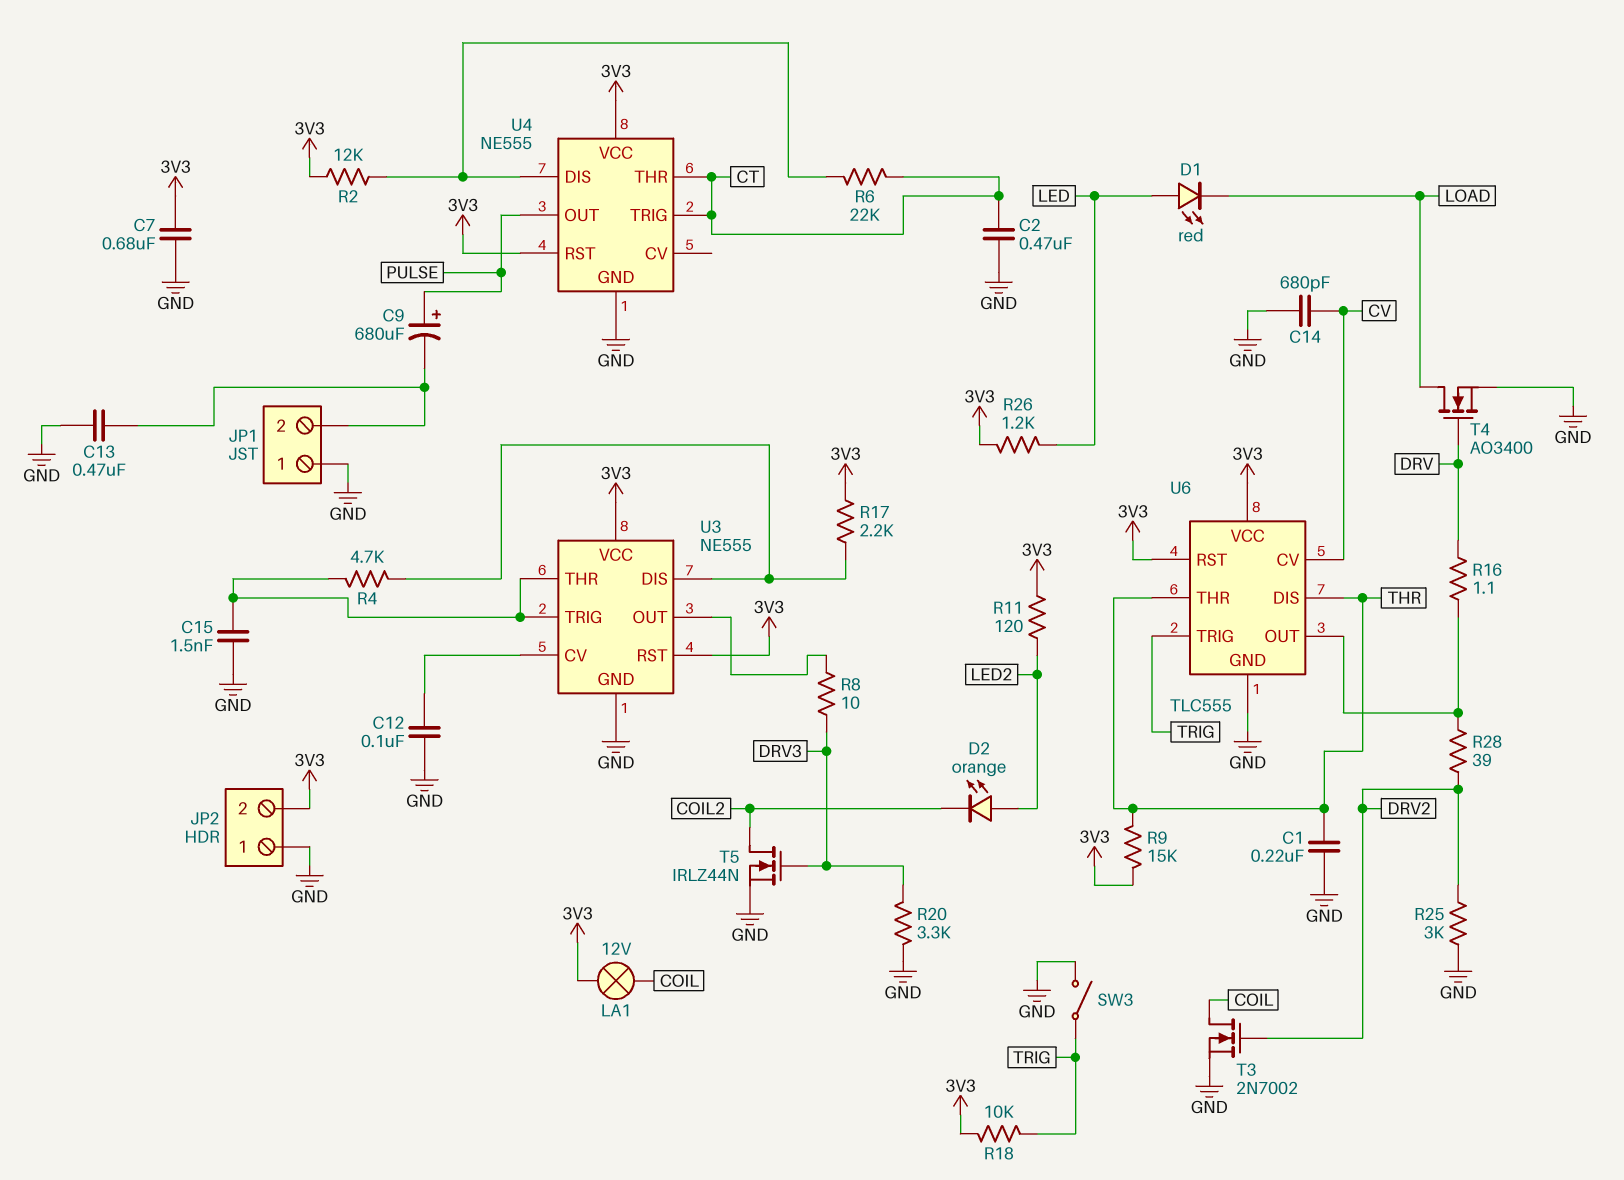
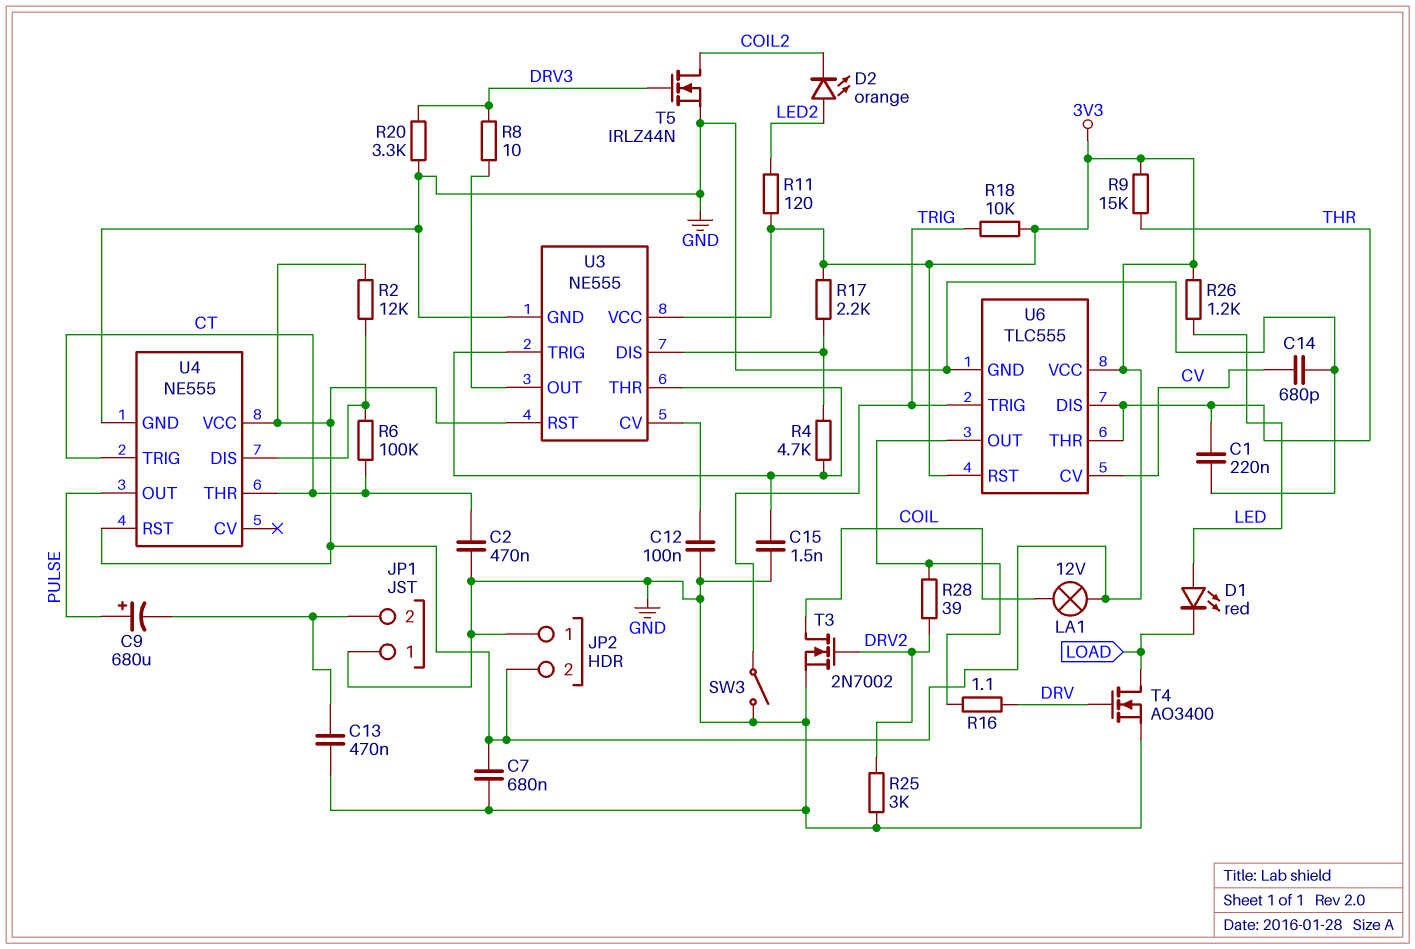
R6: 22k (CT, U4/DIS) -> 100k (CT, U4/DIS)

